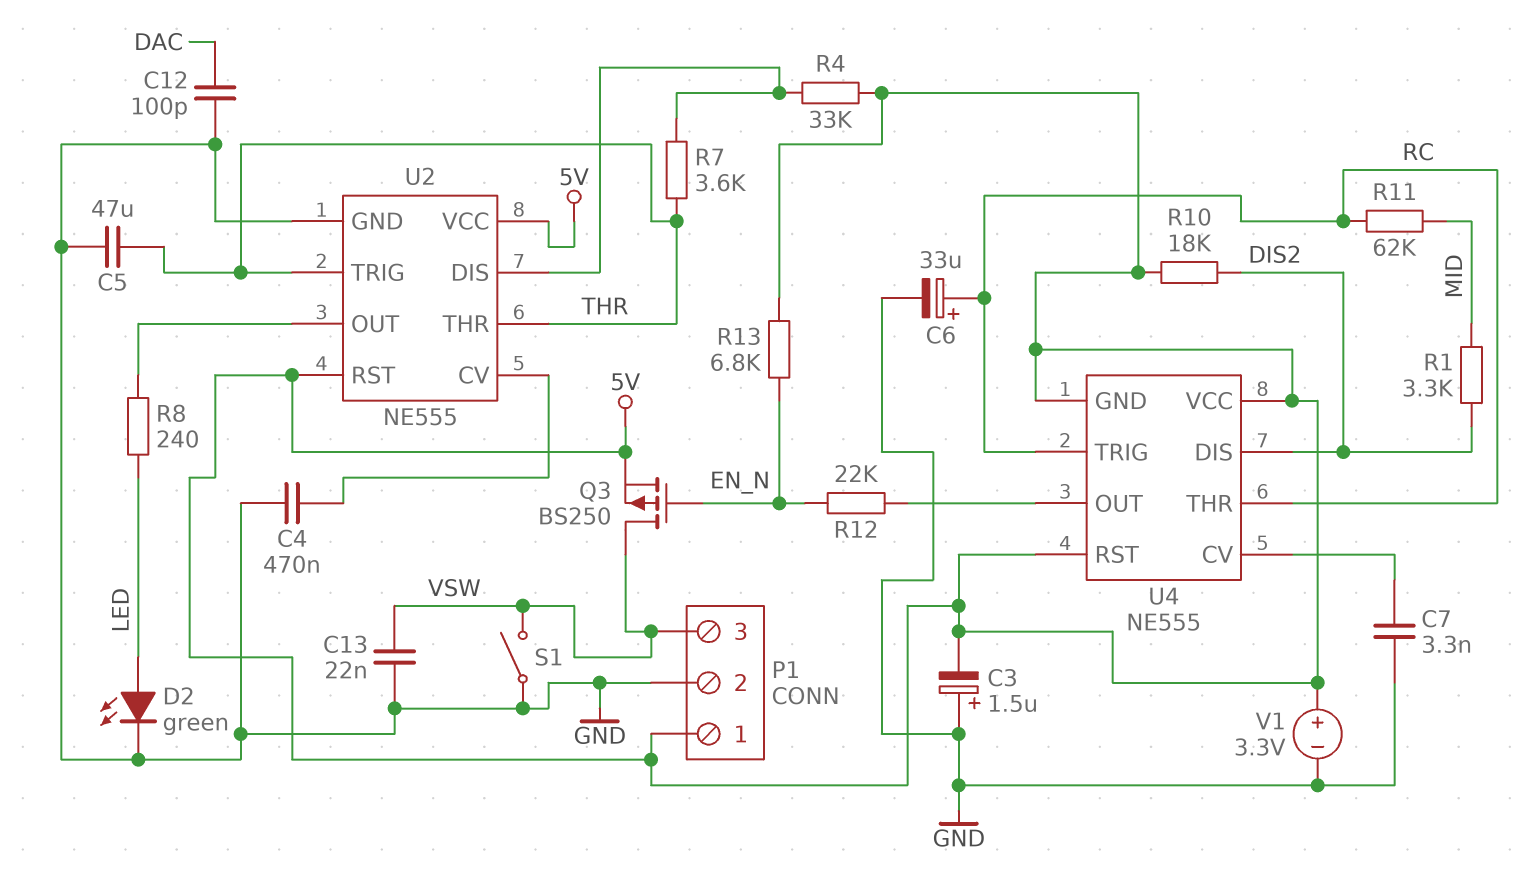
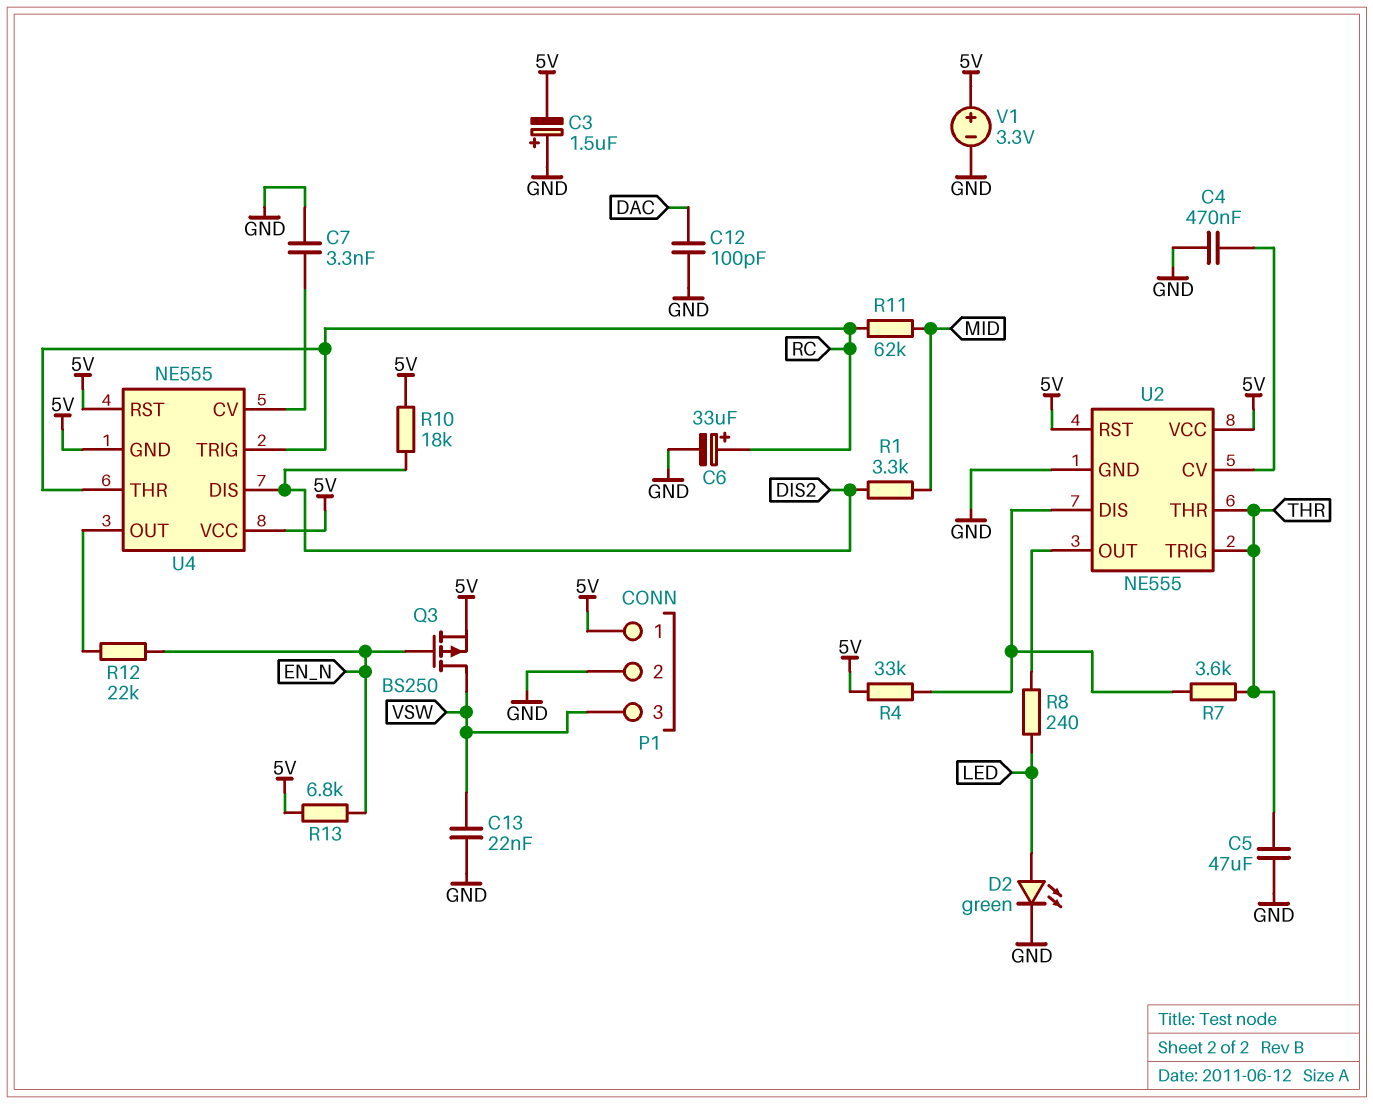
S1: switch (GND, VSW) -> none

